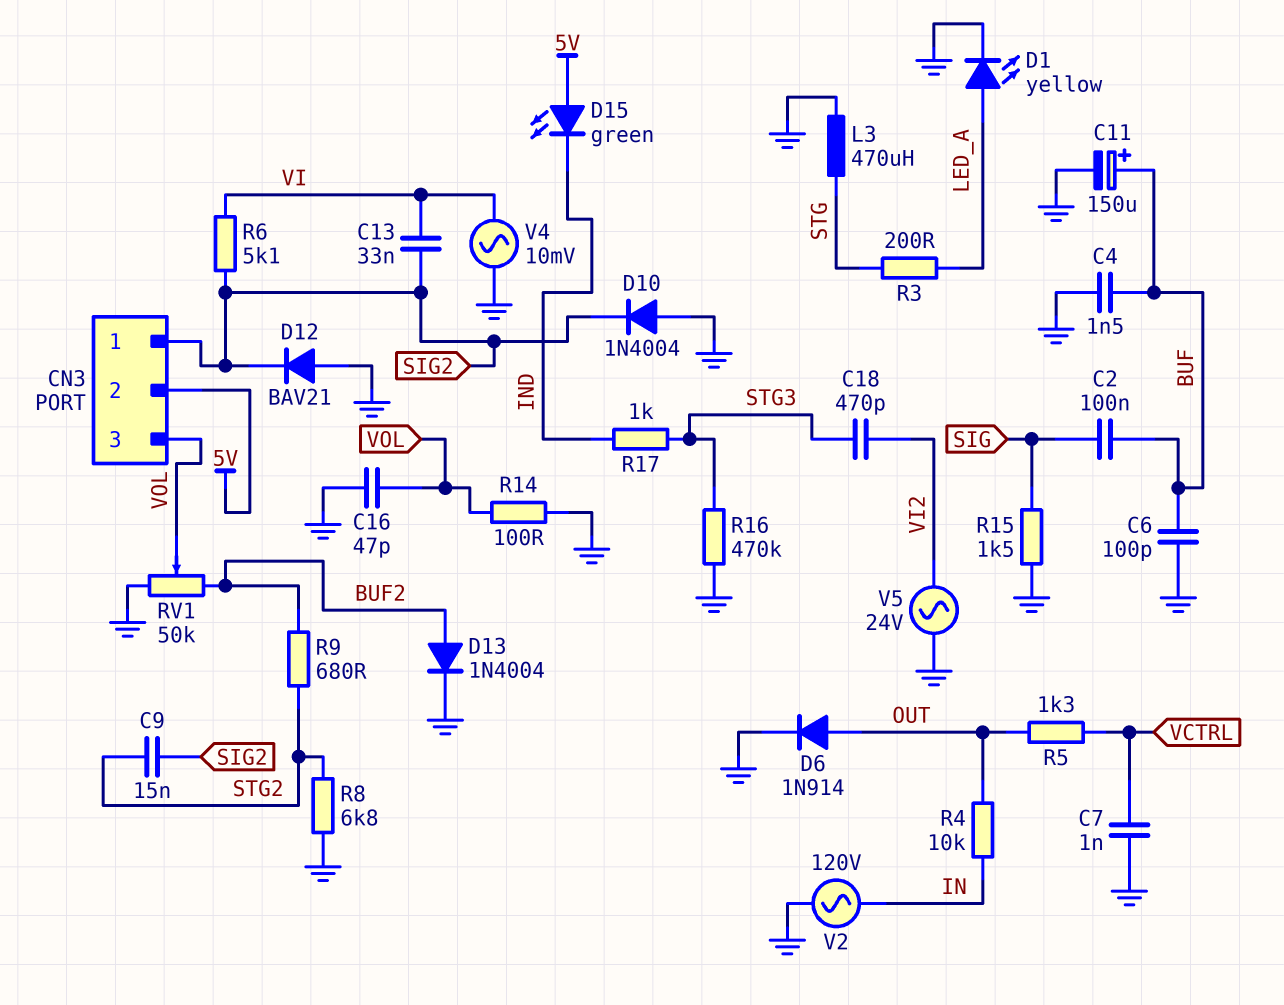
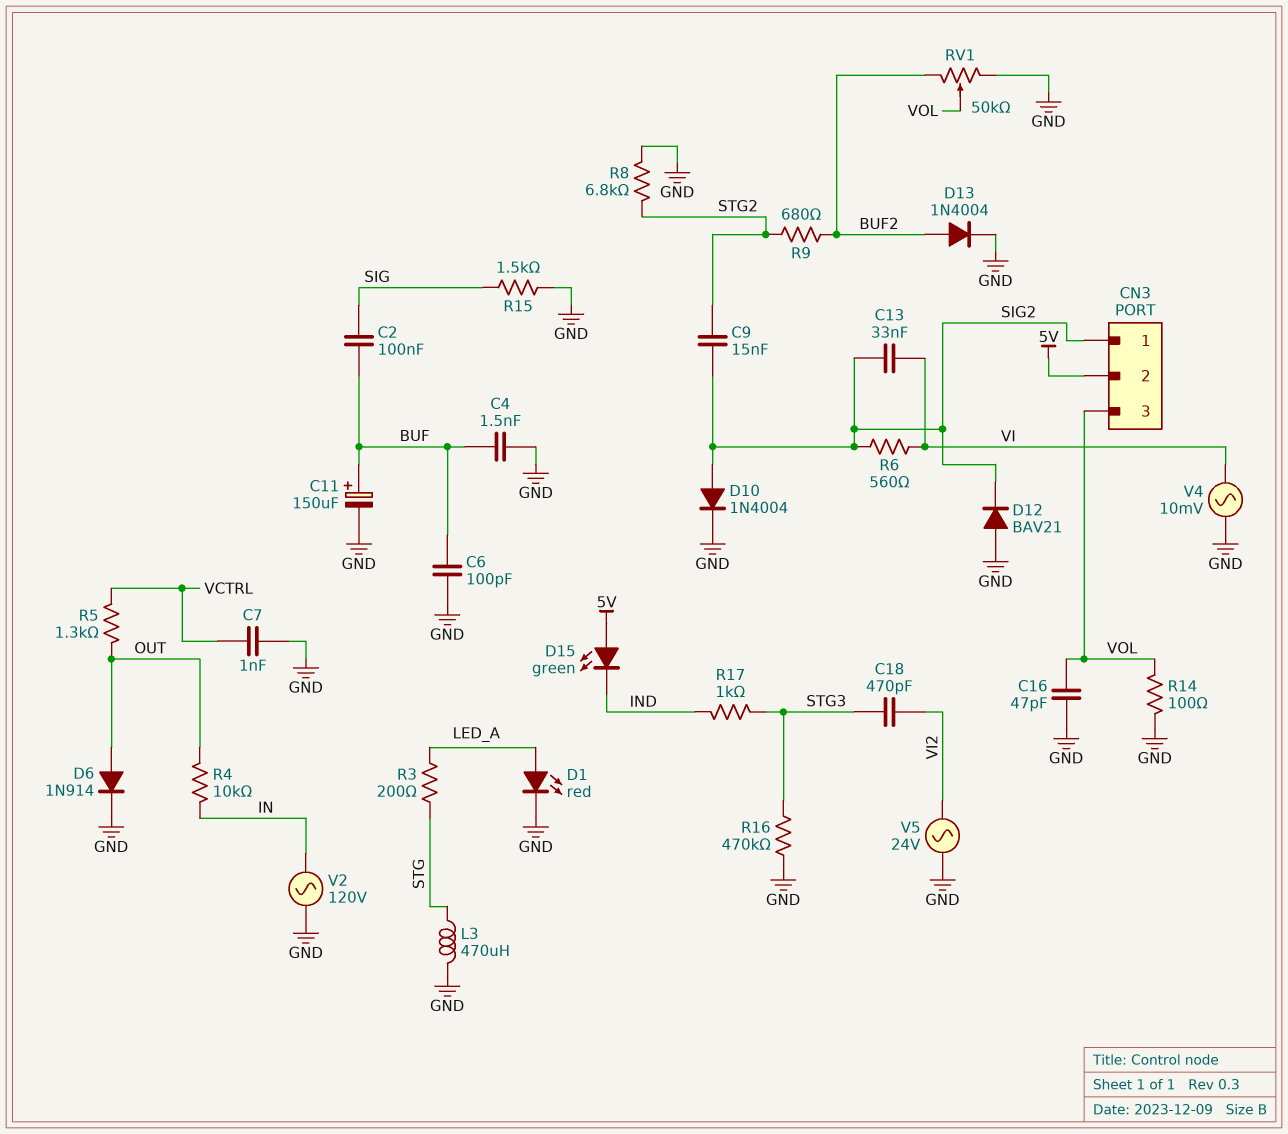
D1: LED yellow (A LED_A, K GND) -> LED red (A LED_A, K GND)
D10: diode 1N4004 (A GND, K SIG2) -> diode 1N4004 (A SIG2, K GND)
R6: 5.1k (SIG2, VI) -> 560 (SIG2, VI)

